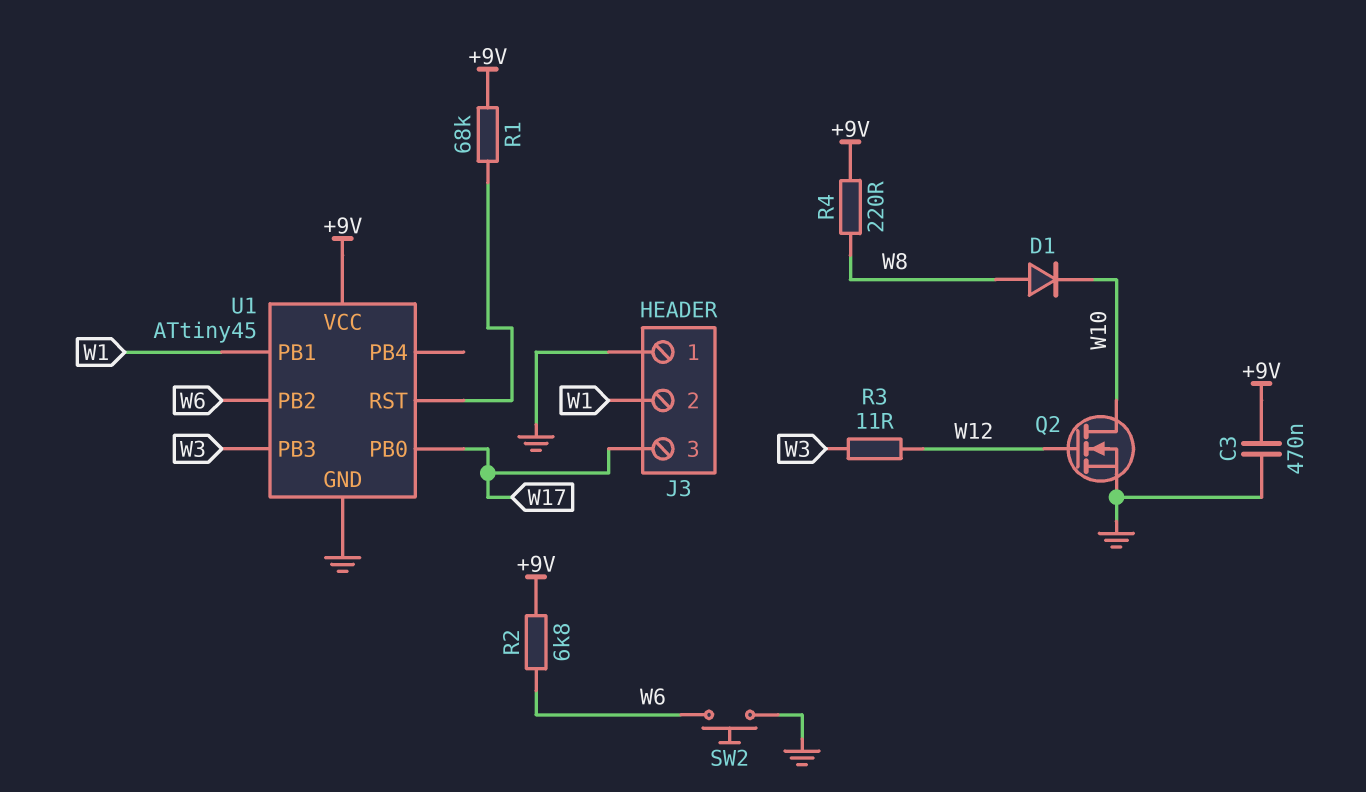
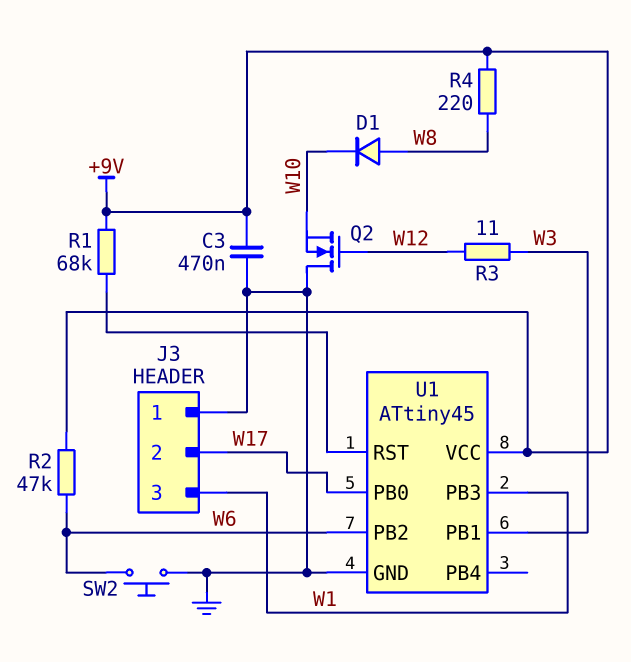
J3 pin 2: W1 -> W17
J3 pin 3: W17 -> W1
Q2: NMOS (G W12, D W10, S GND) -> NMOS (G W12, D GND, S W10)
R2: 6.8k (+9V, W6) -> 47k (+9V, W6)
U1 pin PB1: W1 -> W3
U1 pin PB3: W3 -> W1

